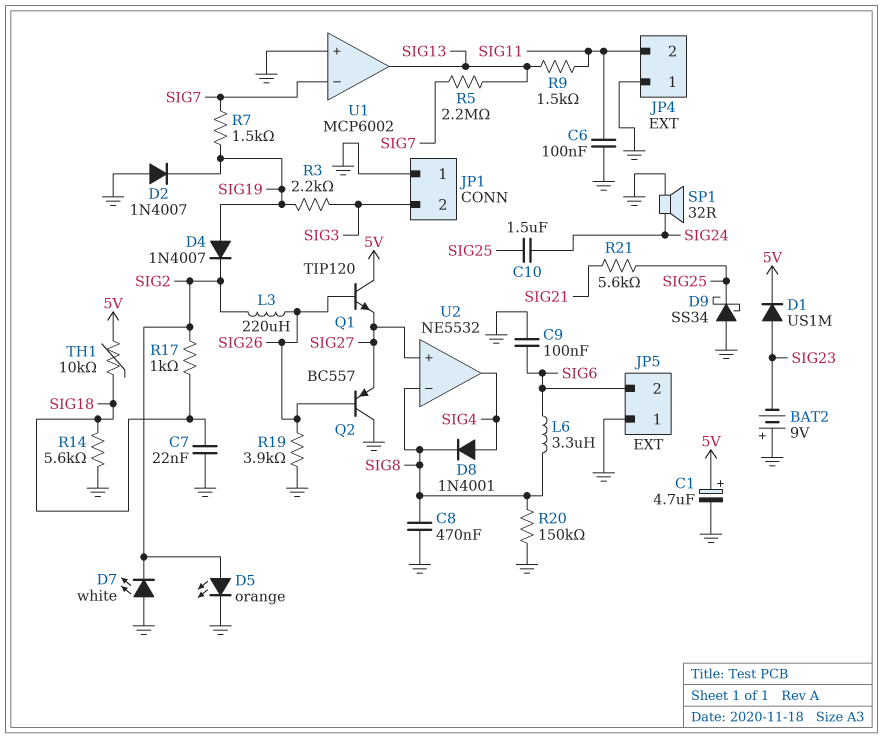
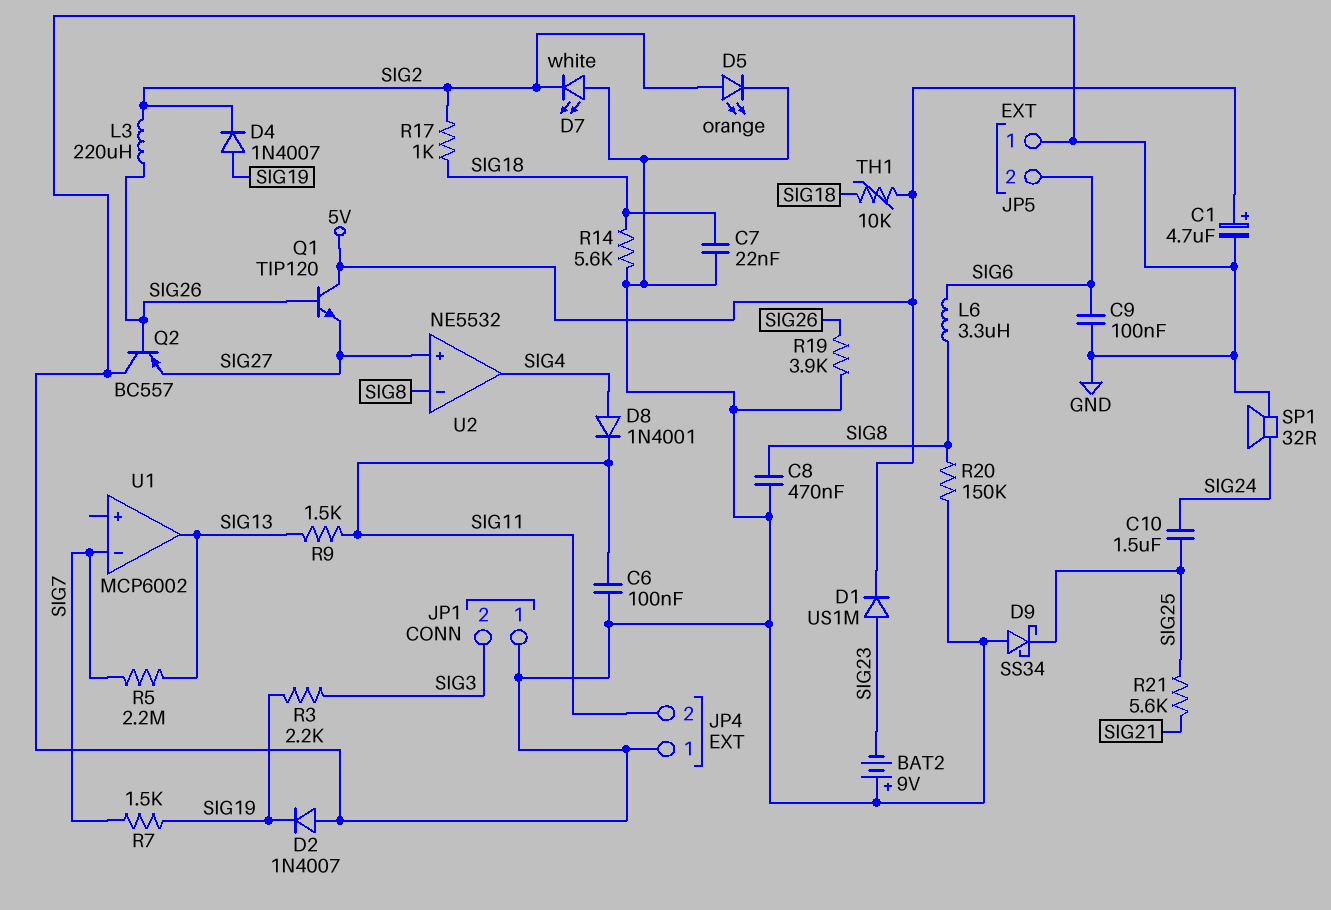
D8: diode 1N4001 (A SIG4, K SIG8) -> diode 1N4001 (A SIG4, K SIG11)
U1 pin in+: GND -> none

